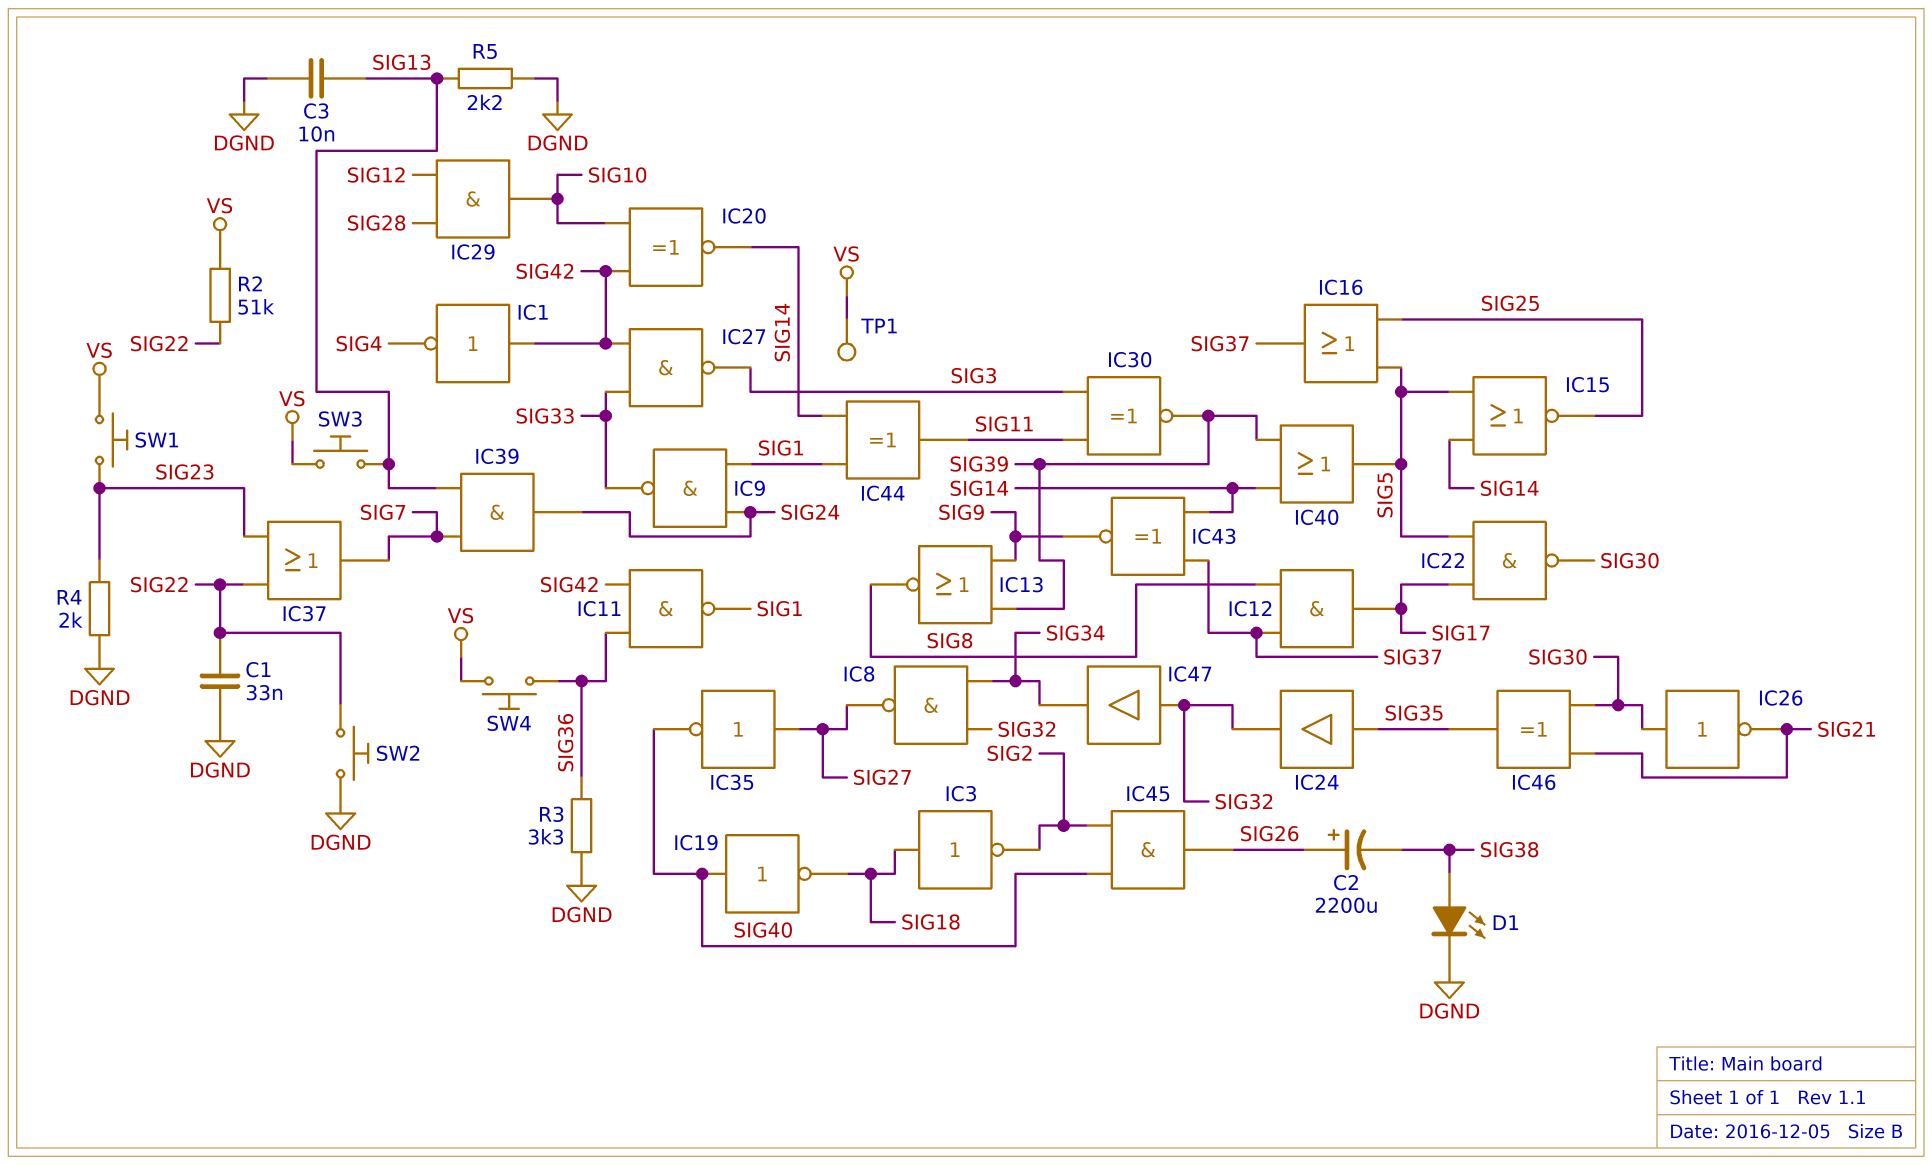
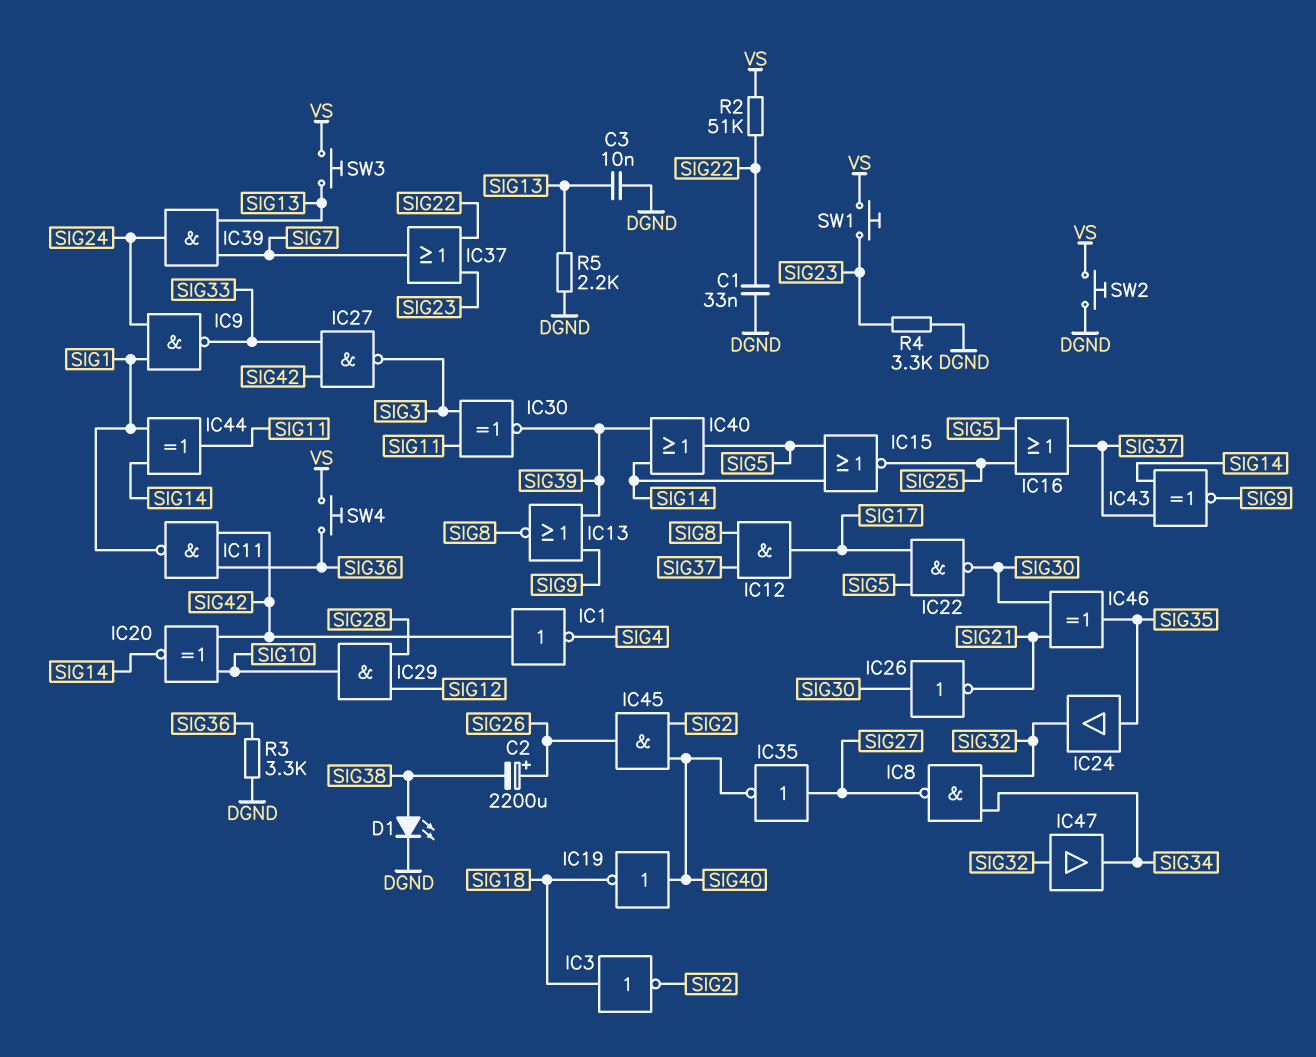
R4: 2k (DGND, SIG23) -> 3.3k (DGND, SIG23)
SW2: button (DGND, SIG22) -> button (DGND, VS)
TP1: test point (VS) -> none

